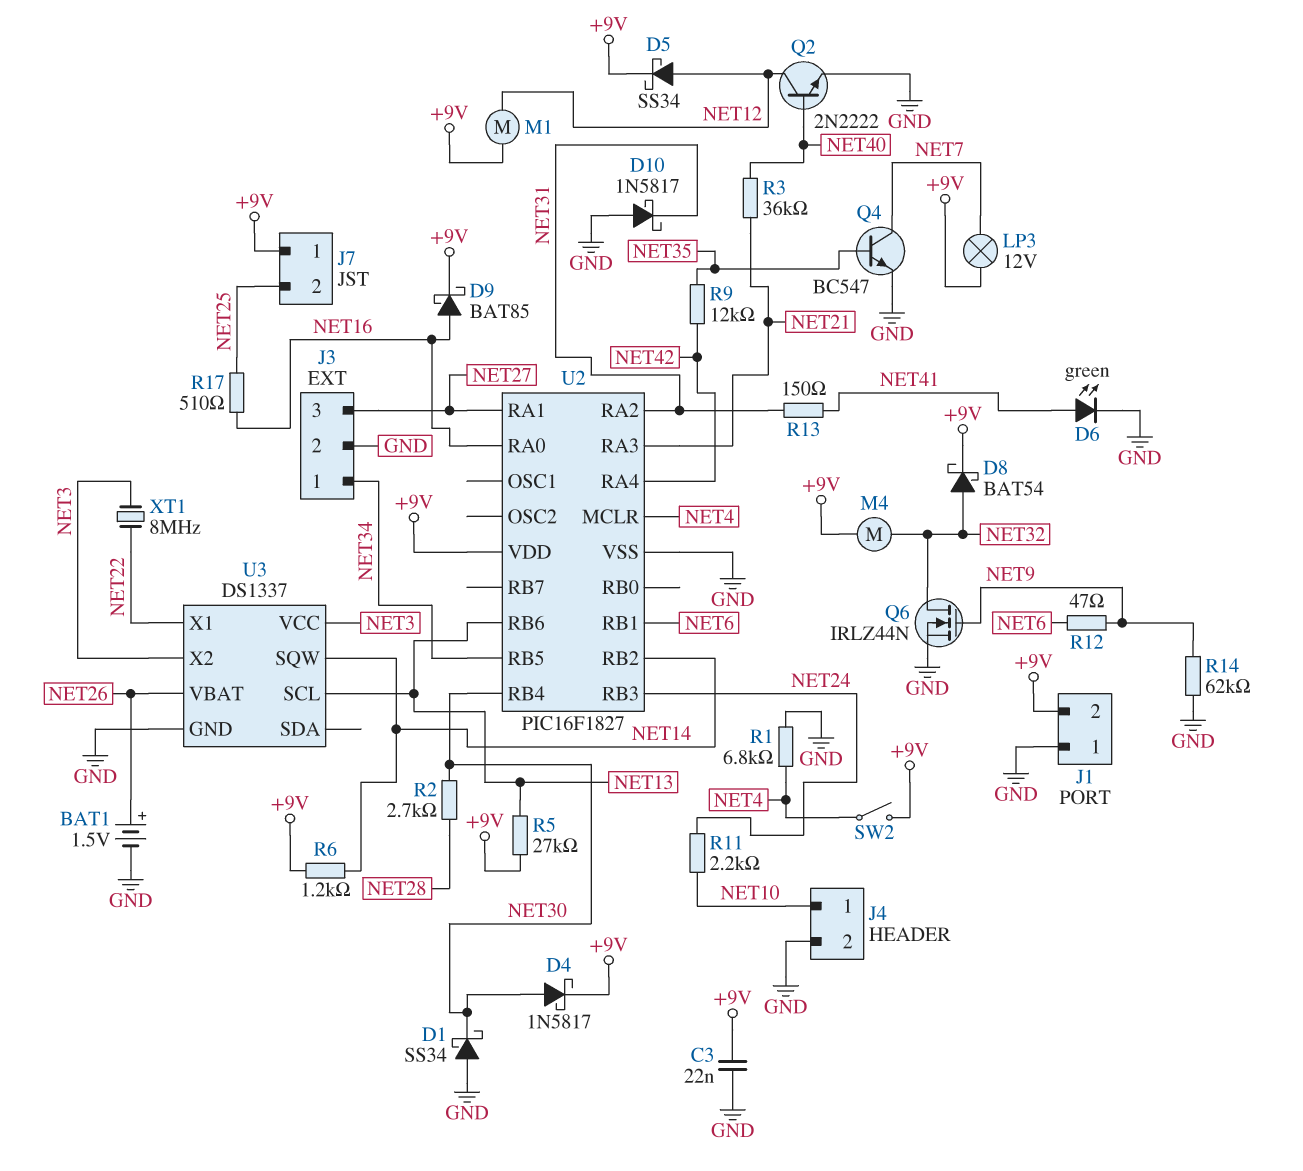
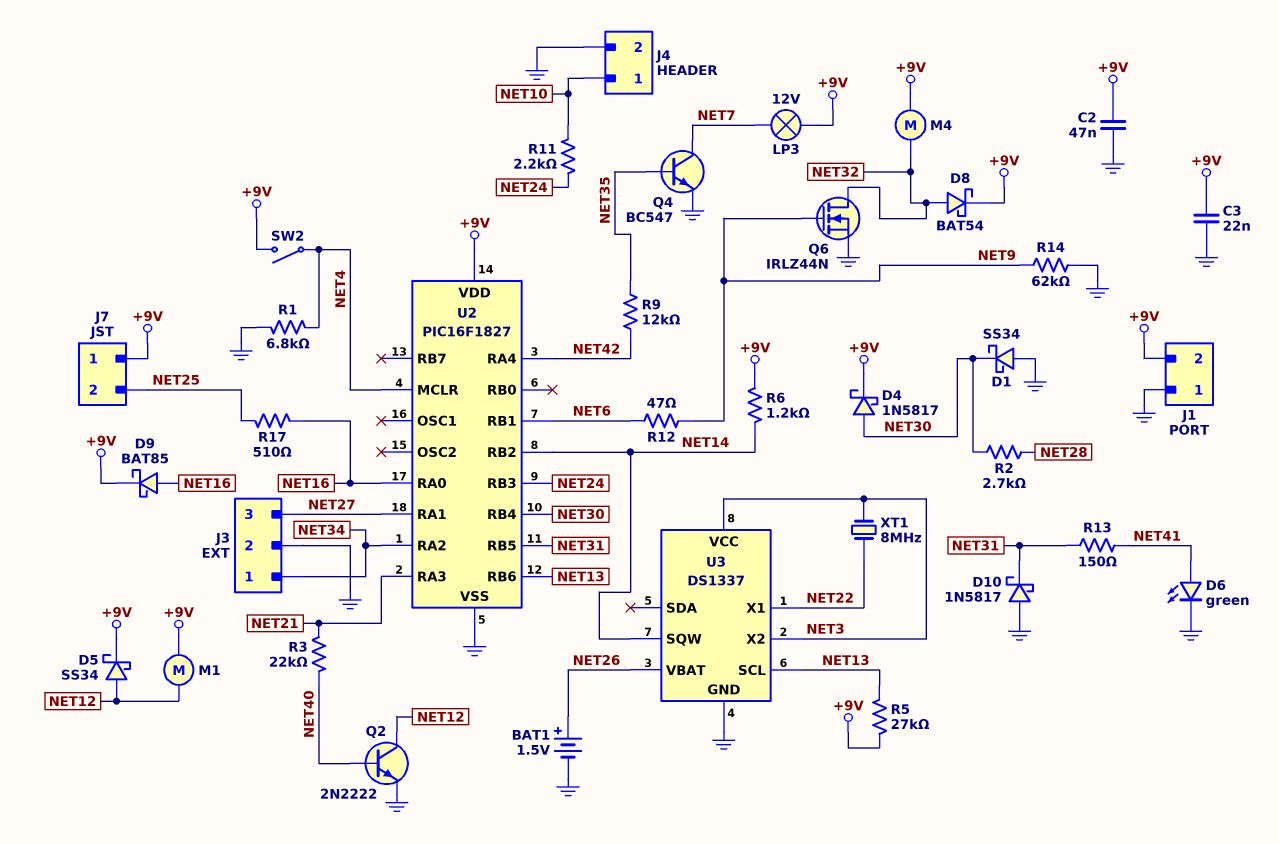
C2: none -> 47nF (+9V, GND)
R3: 36k (NET21, NET40) -> 22k (NET21, NET40)
U2 pin RA2: NET31 -> NET34
U2 pin RB5: NET34 -> NET31

